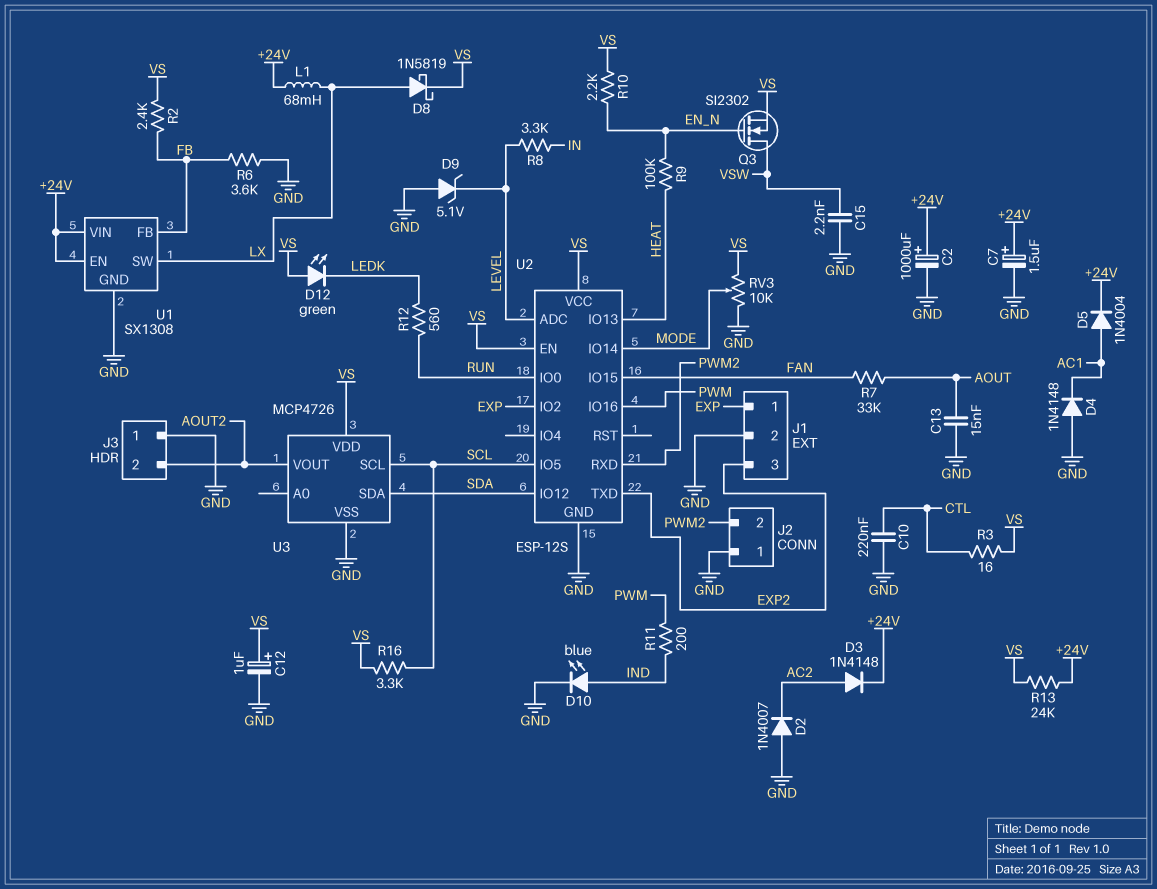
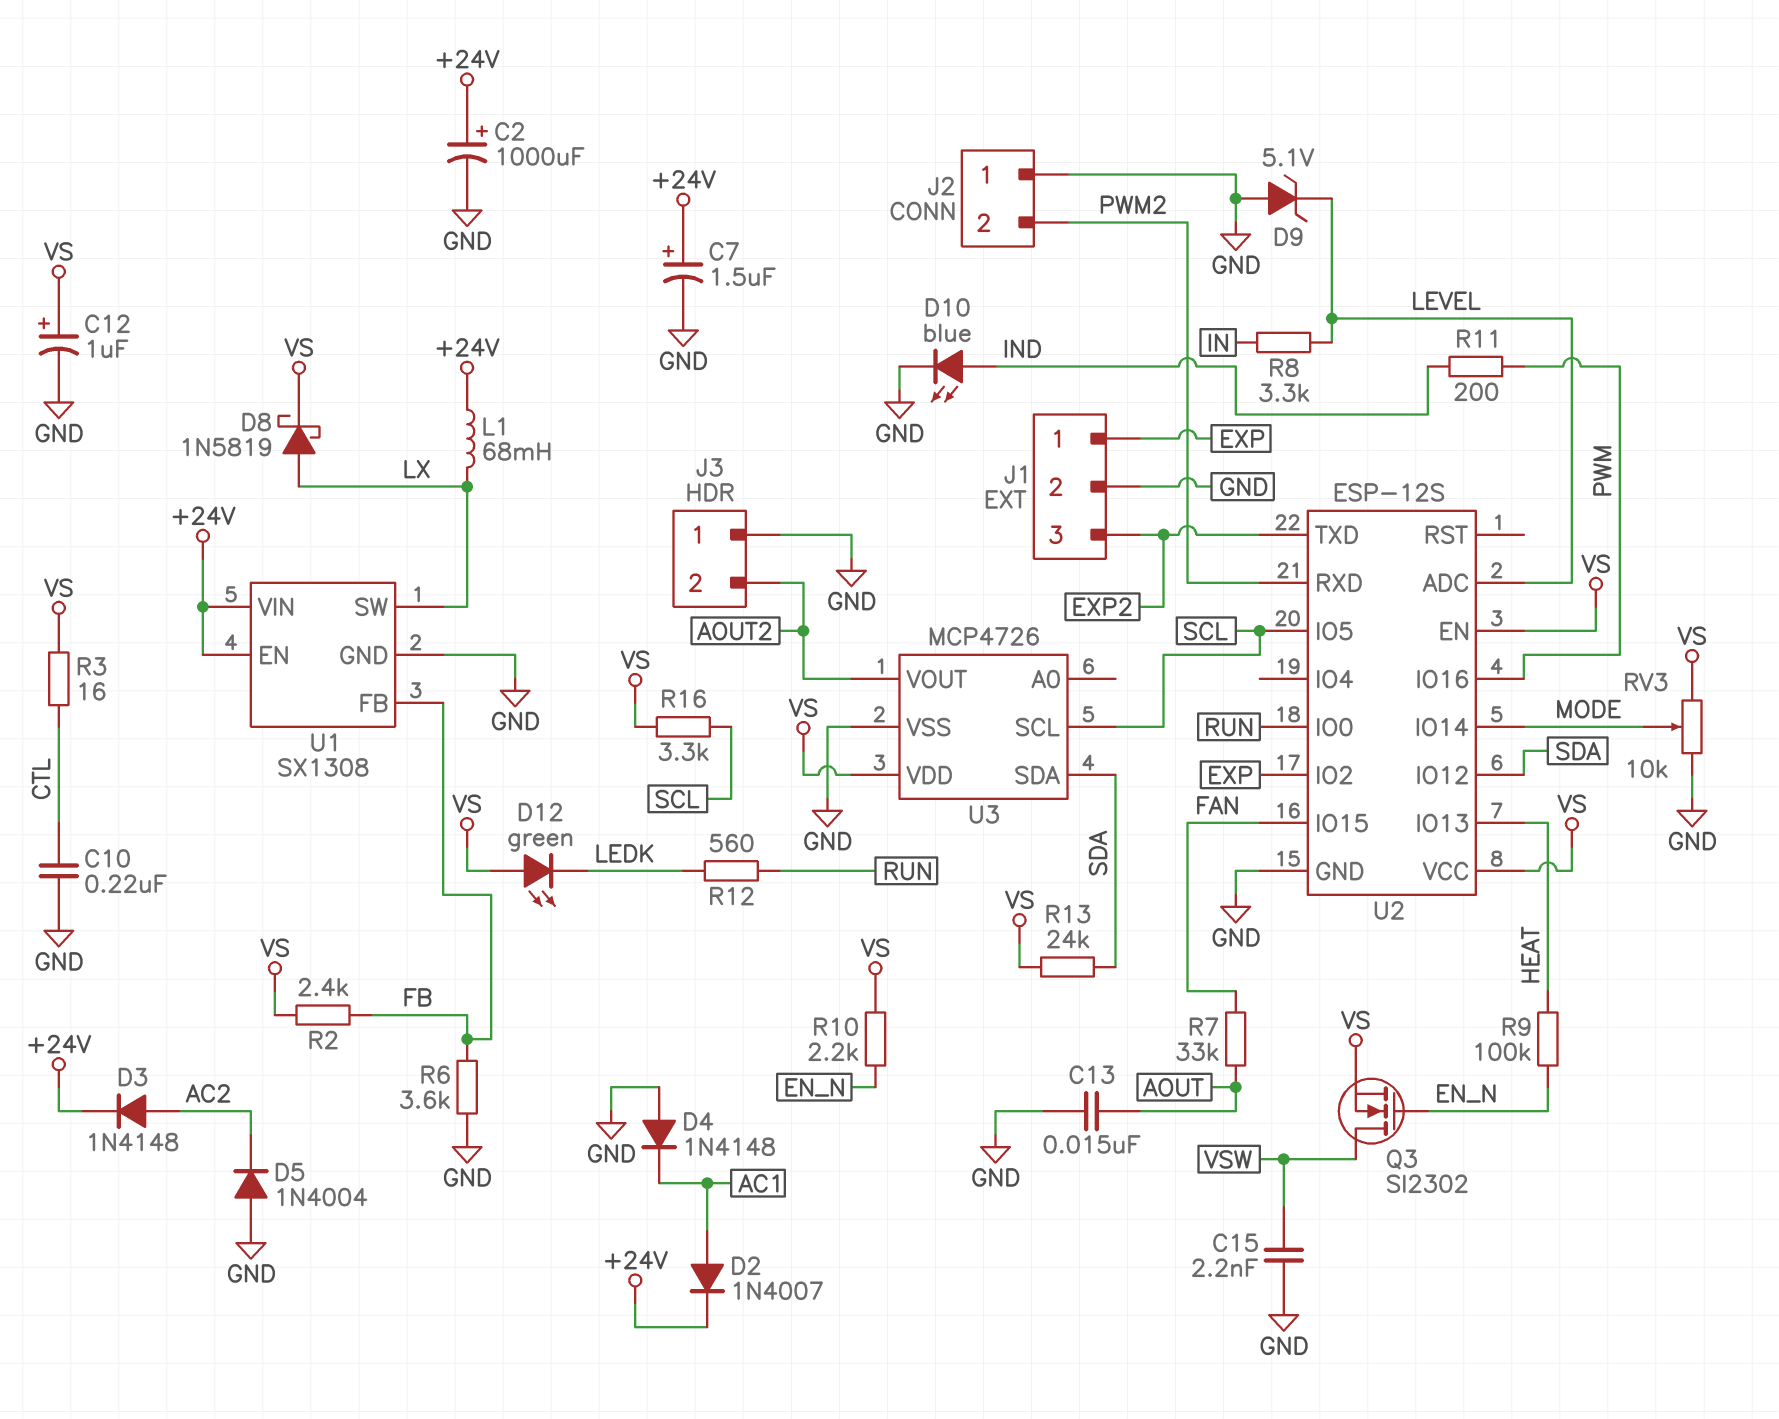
D2: diode 1N4007 (A GND, K AC2) -> diode 1N4007 (A AC1, K +24V)
D5: diode 1N4004 (A AC1, K +24V) -> diode 1N4004 (A GND, K AC2)
R13: 24k (+24V, VS) -> 24k (SDA, VS)

